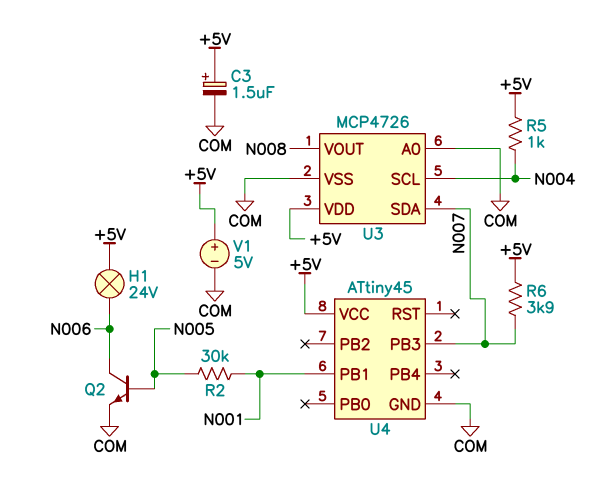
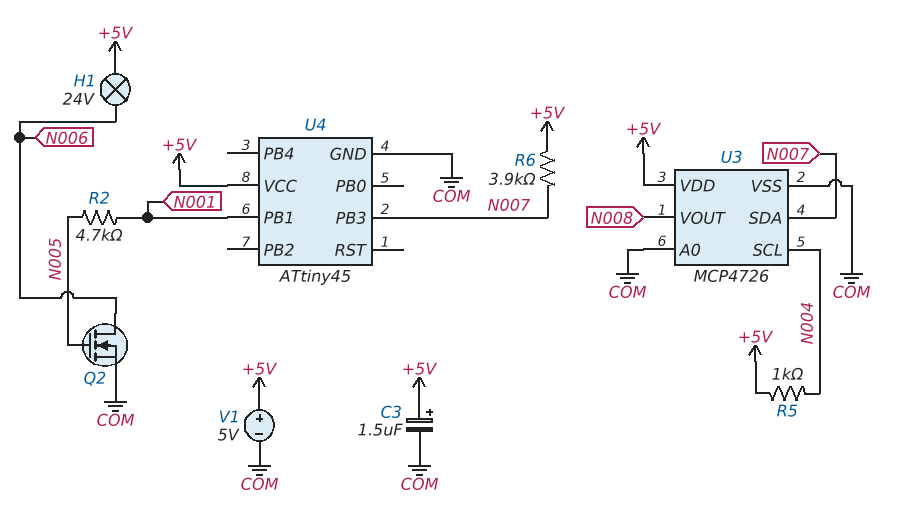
Q2: NPN (B N005, C N006, E COM) -> NMOS (G N005, D N006, S COM)
R2: 30k (N001, N005) -> 4.7k (N001, N005)

